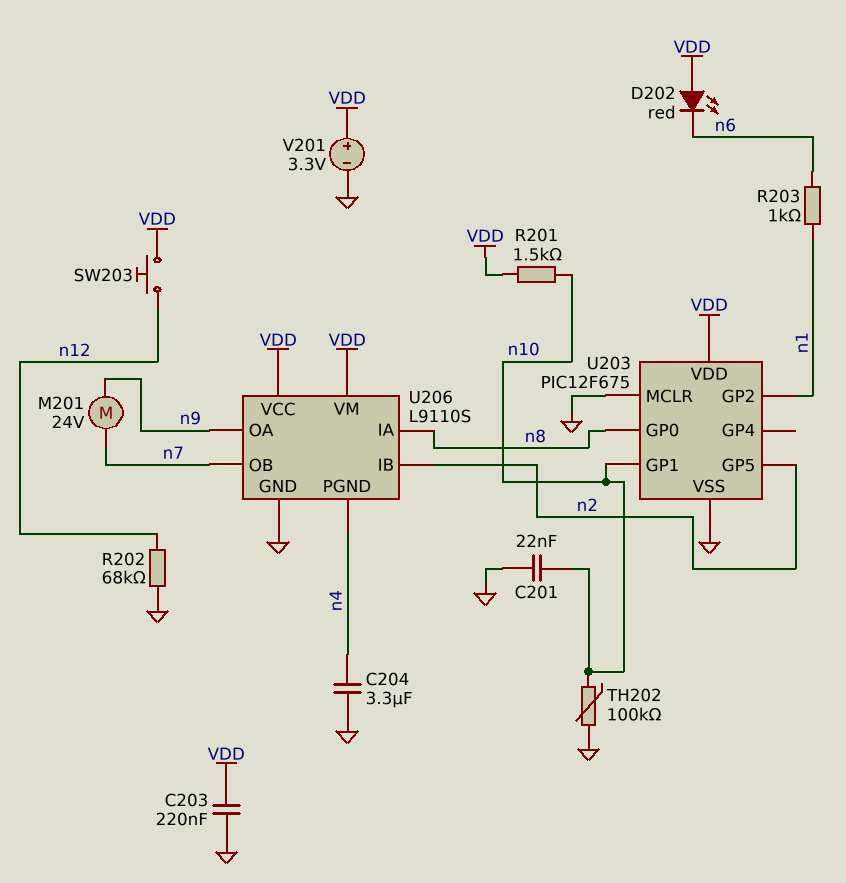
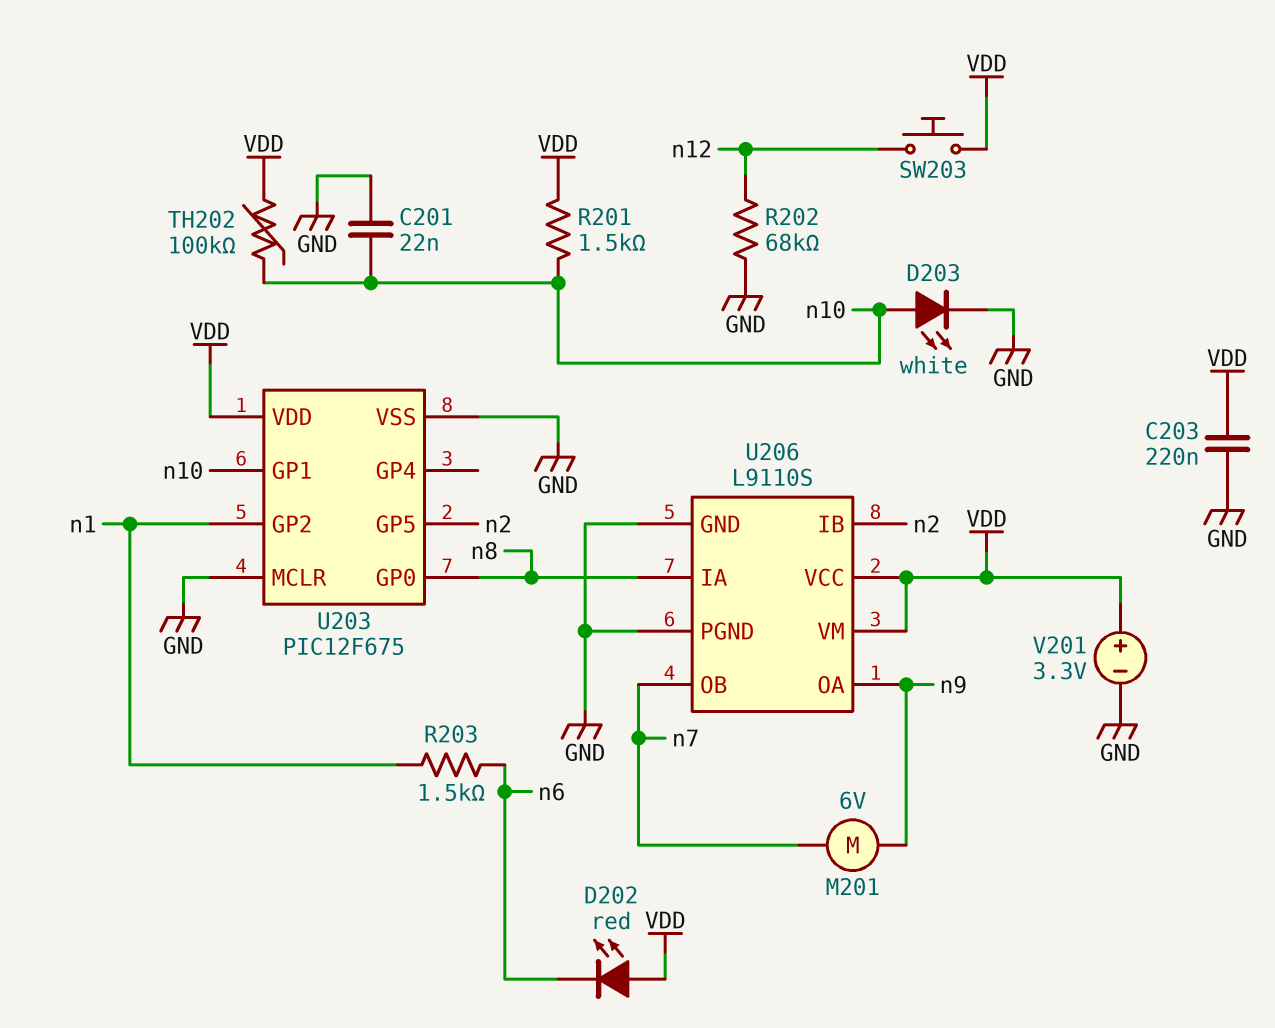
C204: 3.3uF (GND, n4) -> none
D203: none -> LED white (A n10, K GND)
M201: motor 24V (n7, n9) -> motor 6V (n7, n9)
R203: 1k (n1, n6) -> 1.5k (n1, n6)
TH202: 100k (GND, n10) -> 100k (VDD, n10)
U206 pin PGND: n4 -> GND

